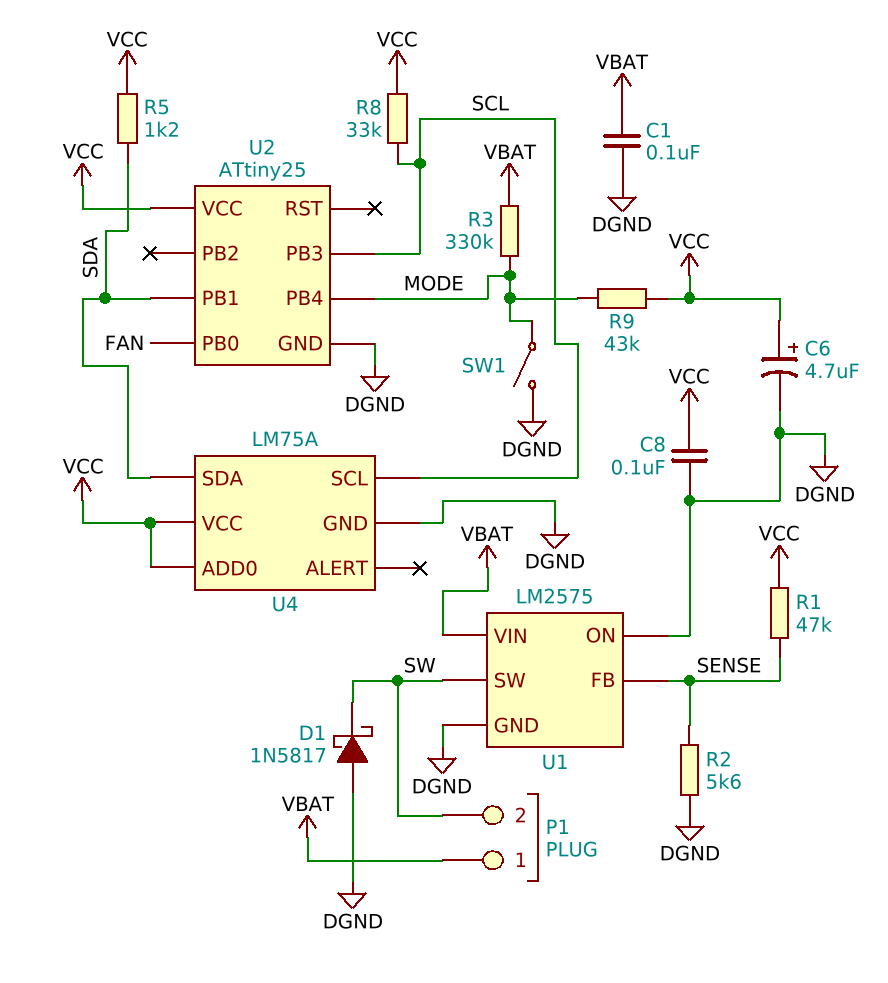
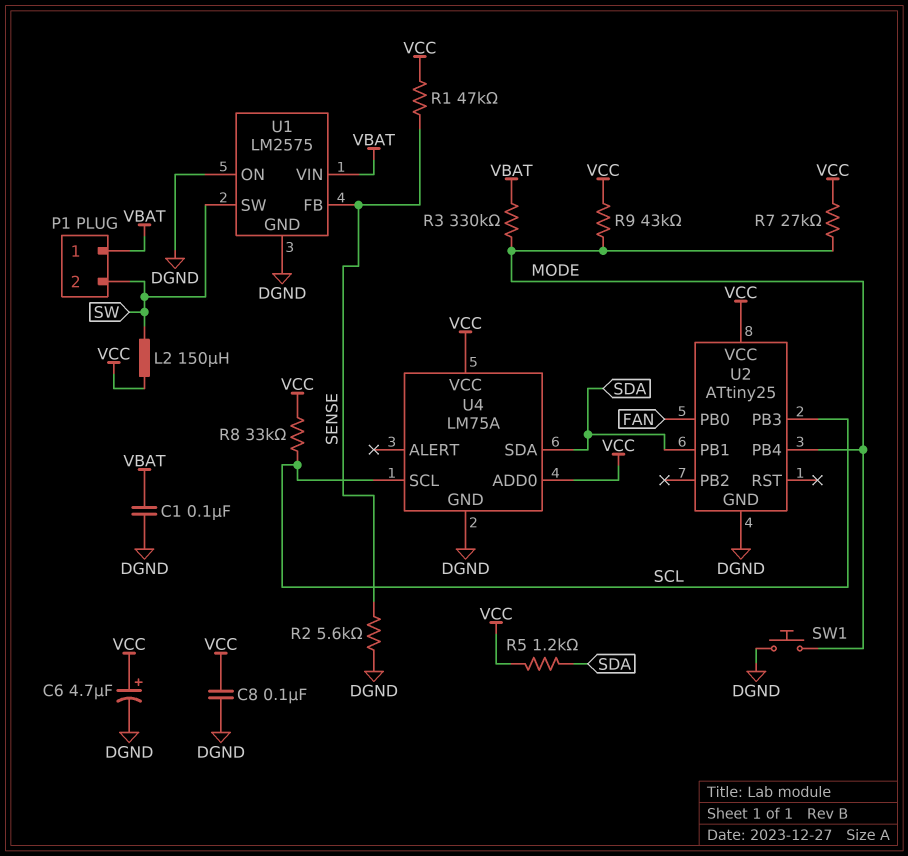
D1: schottky 1N5817 (A DGND, K SW) -> none
L2: none -> 150uH (SW, VCC)
R7: none -> 27k (MODE, VCC)
SW1: switch (DGND, MODE) -> button (DGND, MODE)

